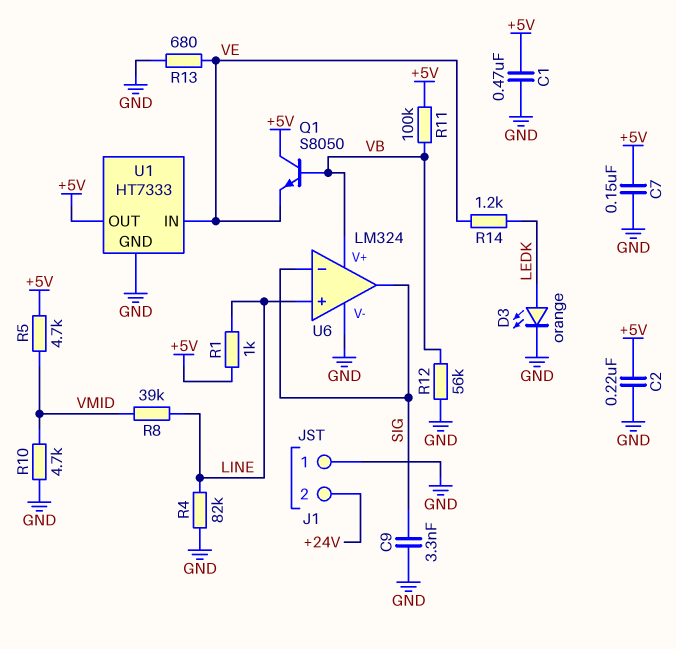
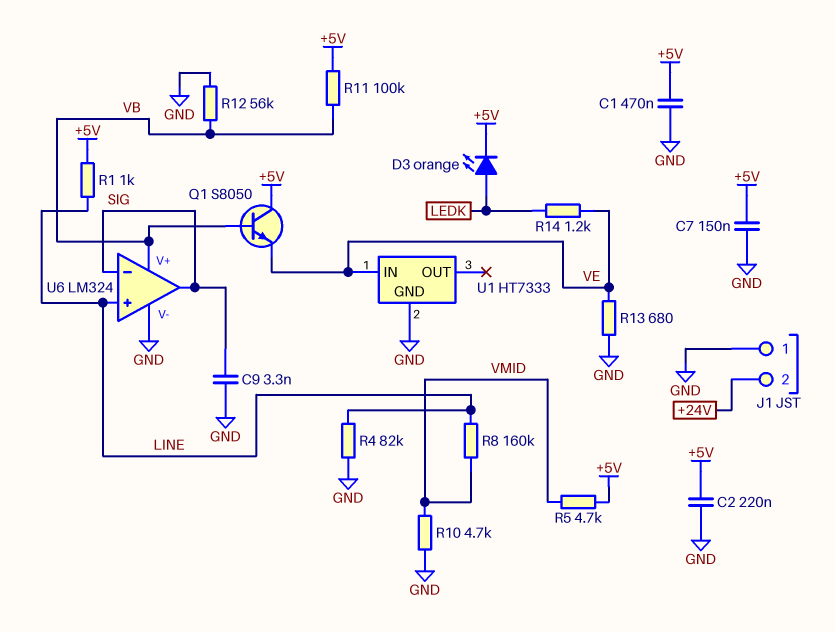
D3: LED orange (A LEDK, K GND) -> LED orange (A LEDK, K +5V)
R8: 39k (LINE, VMID) -> 160k (LINE, VMID)
U1 pin OUT: +5V -> none

